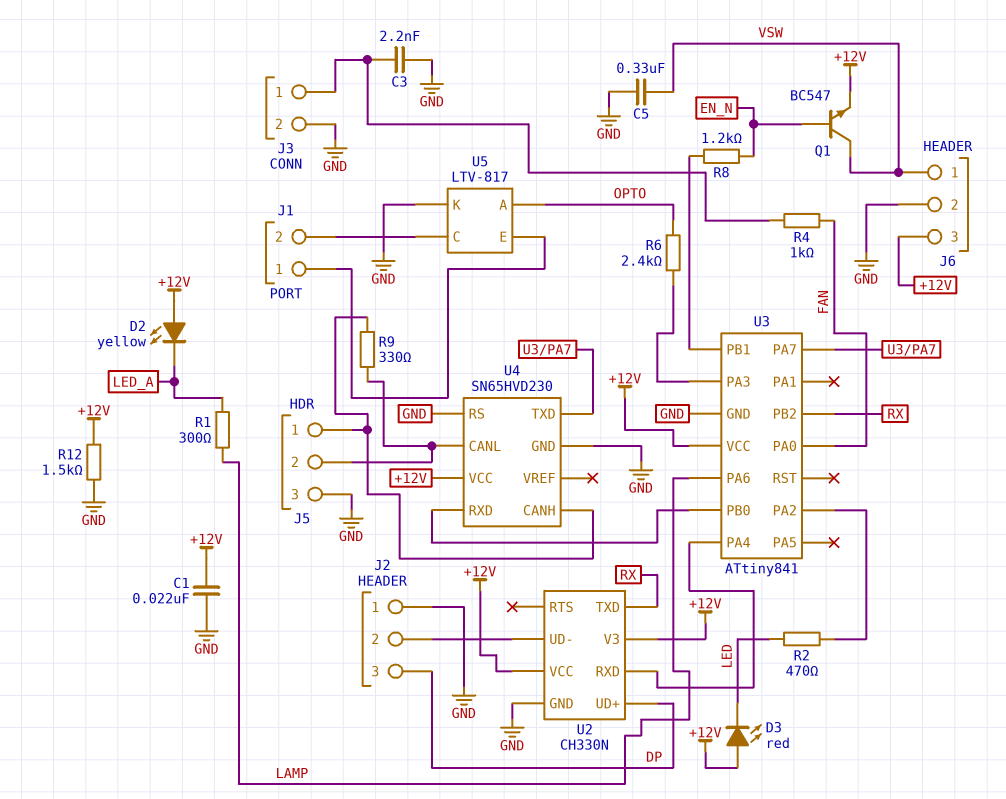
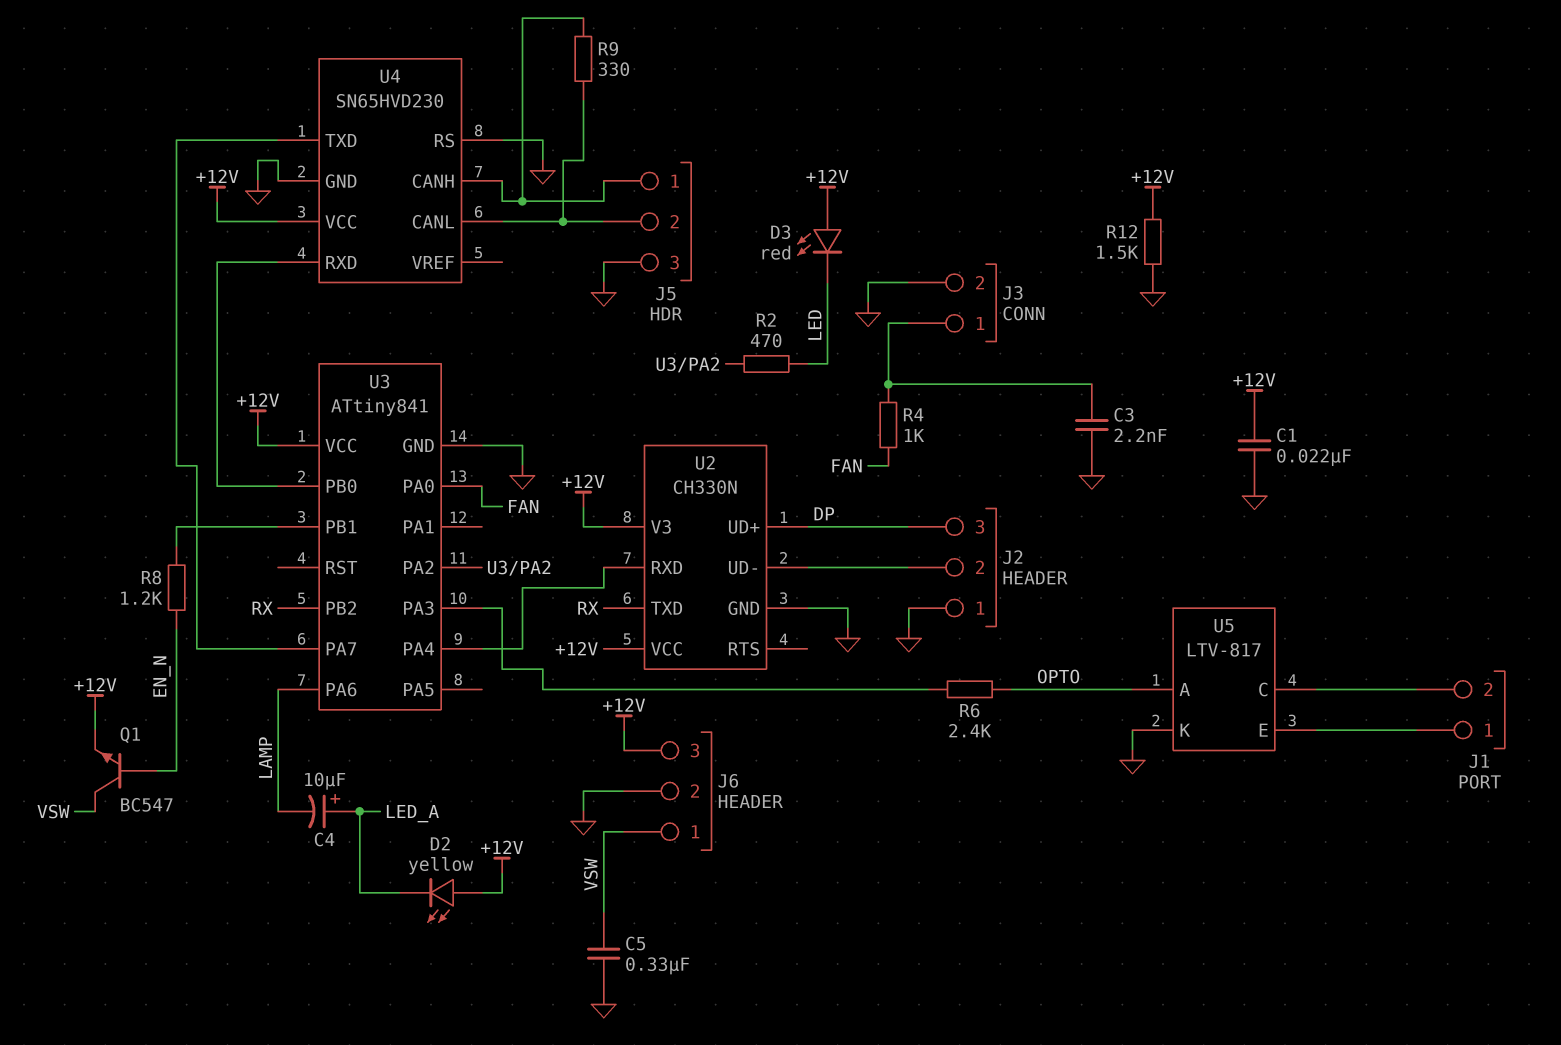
C4: none -> 10uF (plus LED_A, minus LAMP)
R1: 300 (LAMP, LED_A) -> none

